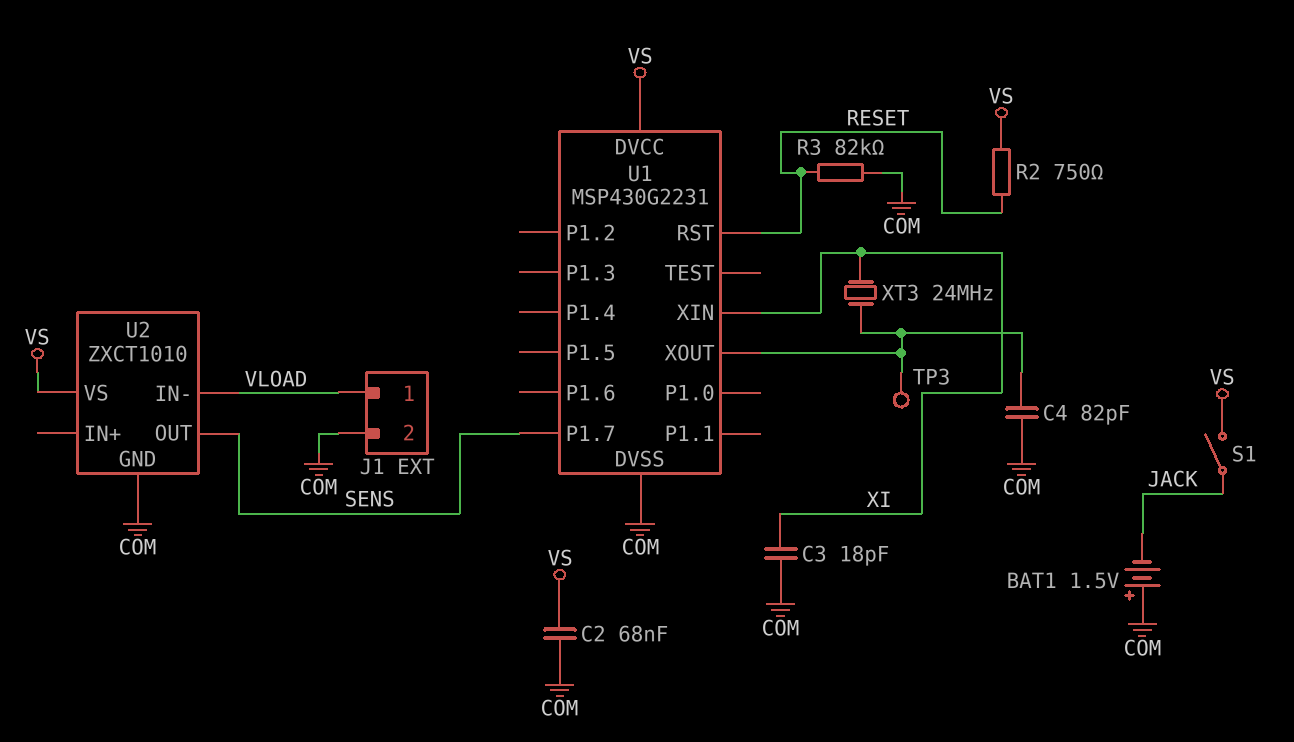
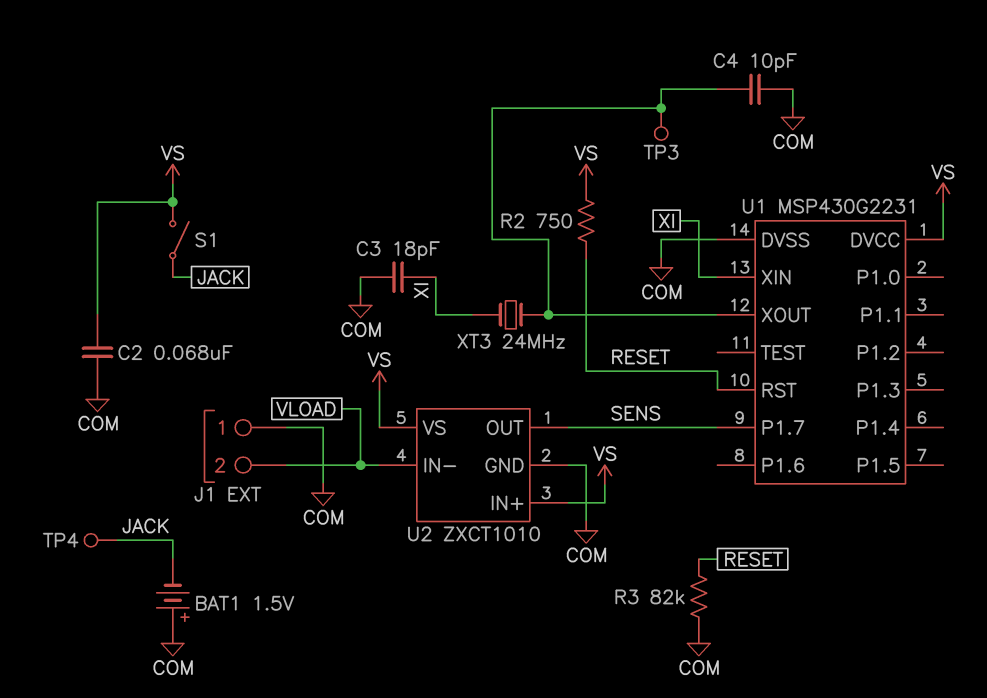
C4: 82pF (COM, U1/XOUT) -> 10pF (COM, U1/XOUT)
J1 pin 1: VLOAD -> COM
J1 pin 2: COM -> VLOAD
TP4: none -> test point (JACK)
U2 pin IN+: none -> VS

